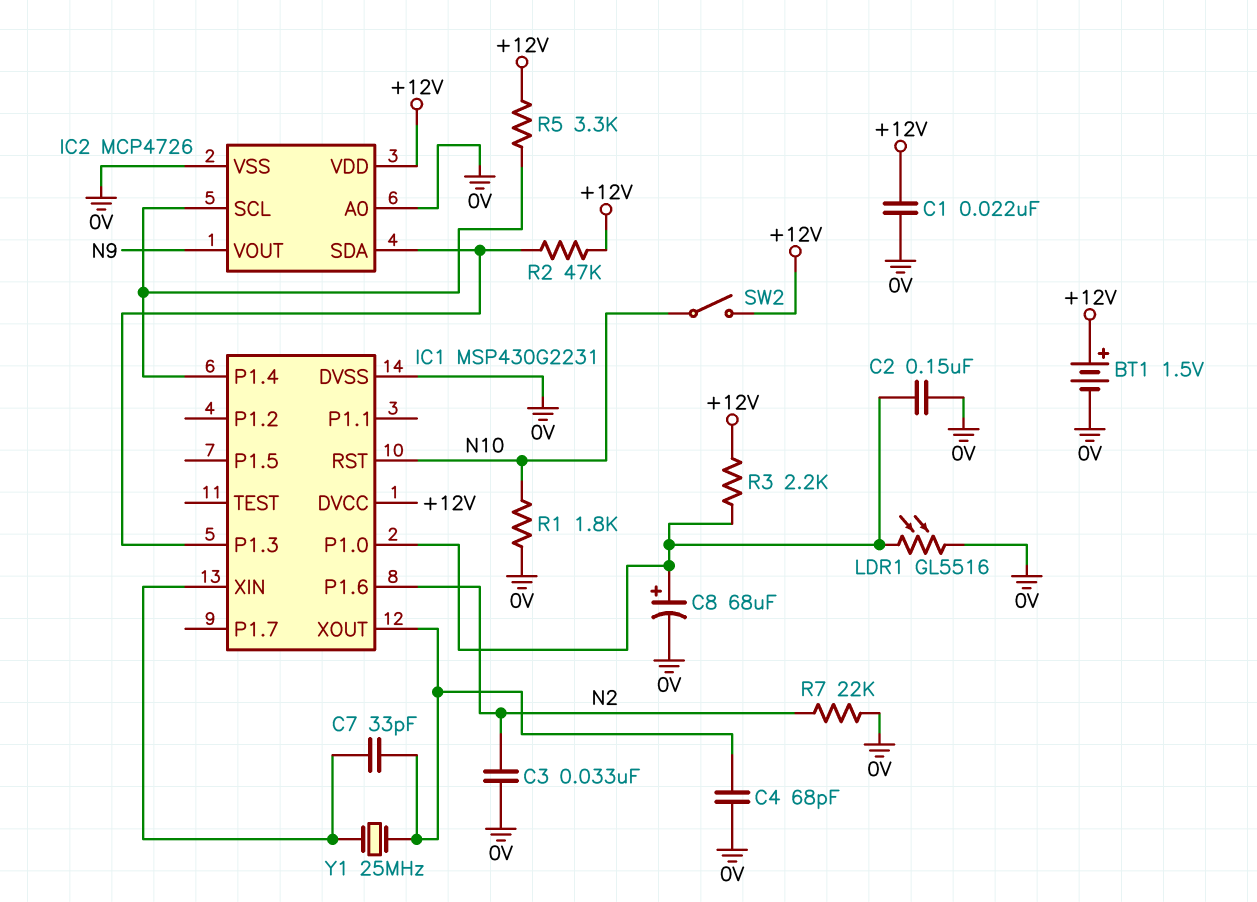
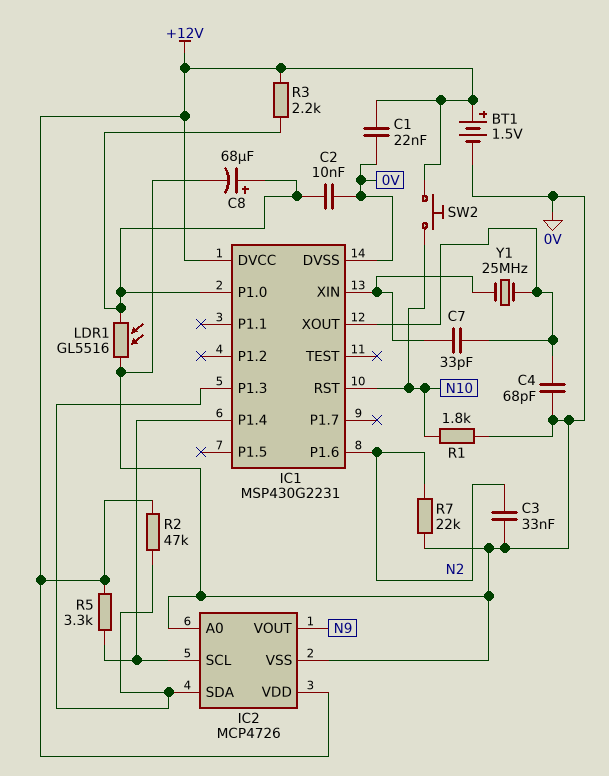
C2: 150nF (0V, IC1/P1.0) -> 10nF (0V, IC1/P1.0)
SW2: switch (+12V, N10) -> button (+12V, N10)

